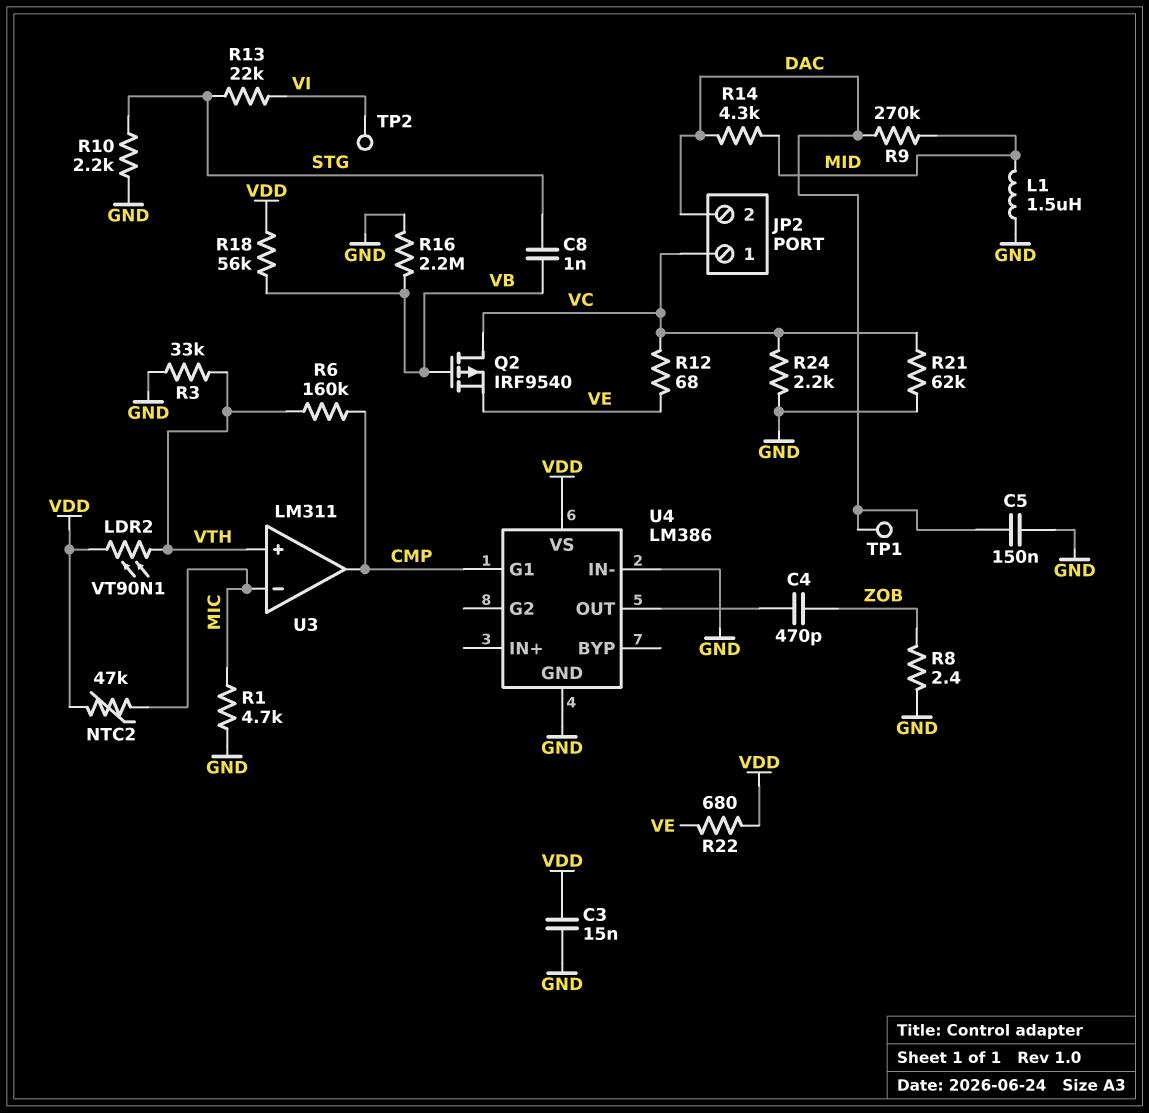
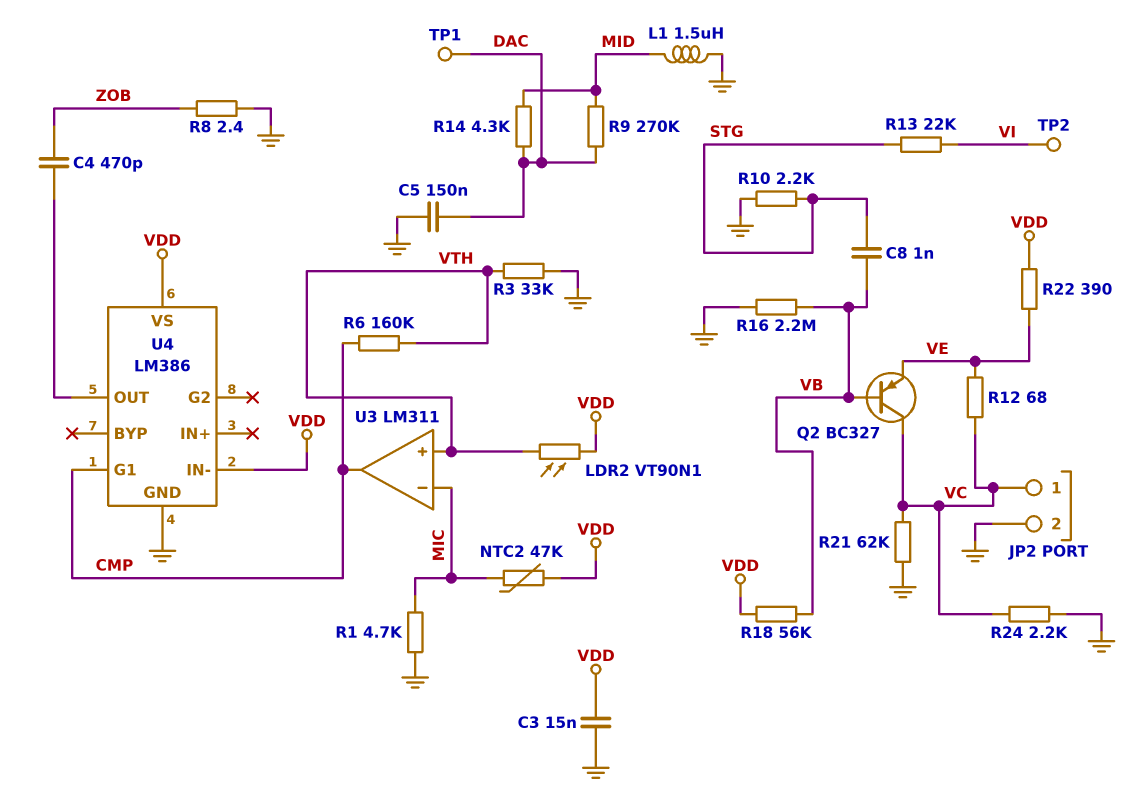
JP2 pin 2: DAC -> GND
Q2: PMOS IRF9540 (G VB, D VC, S VE) -> PNP BC327 (B VB, C VC, E VE)
R22: 680 (VDD, VE) -> 390 (VDD, VE)
U4 pin IN-: GND -> VDD

